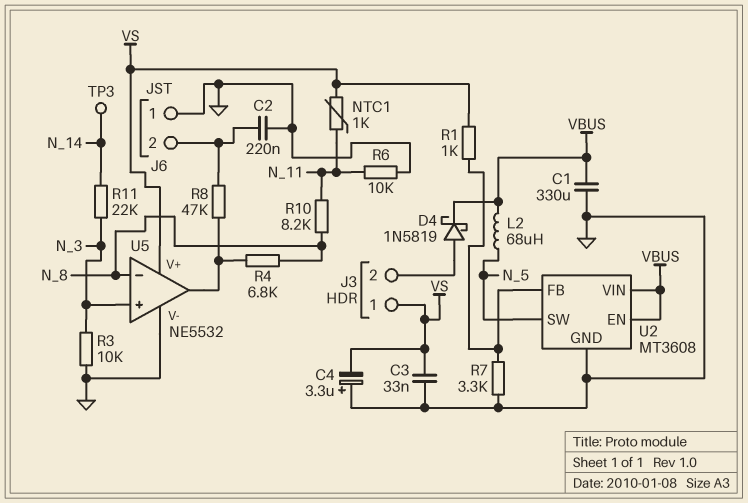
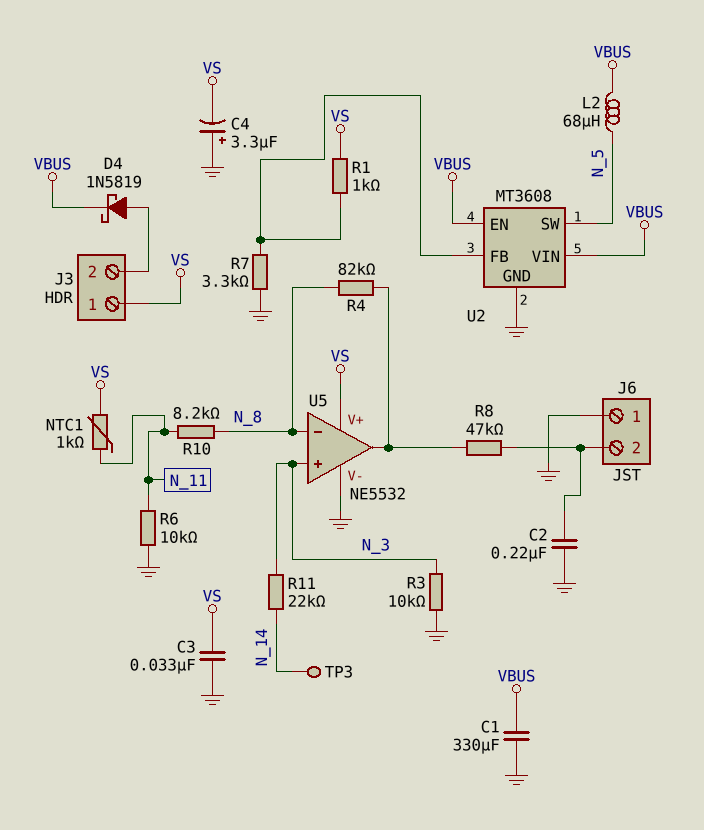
R4: 6.8k (N_8, U5/out) -> 82k (N_8, U5/out)

